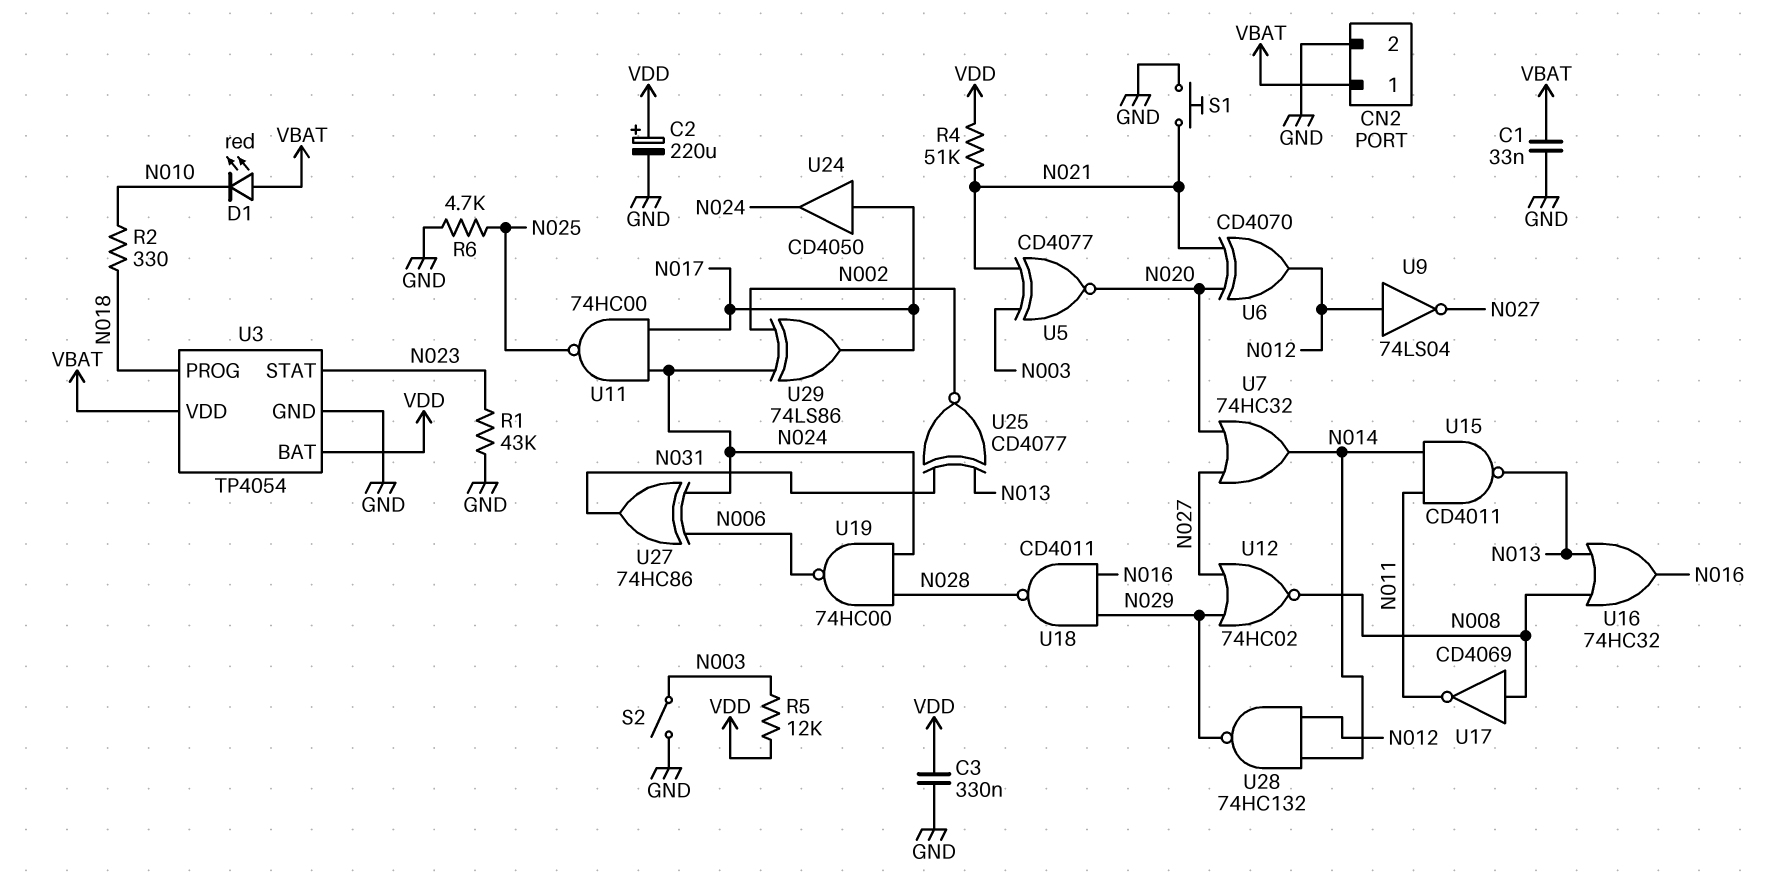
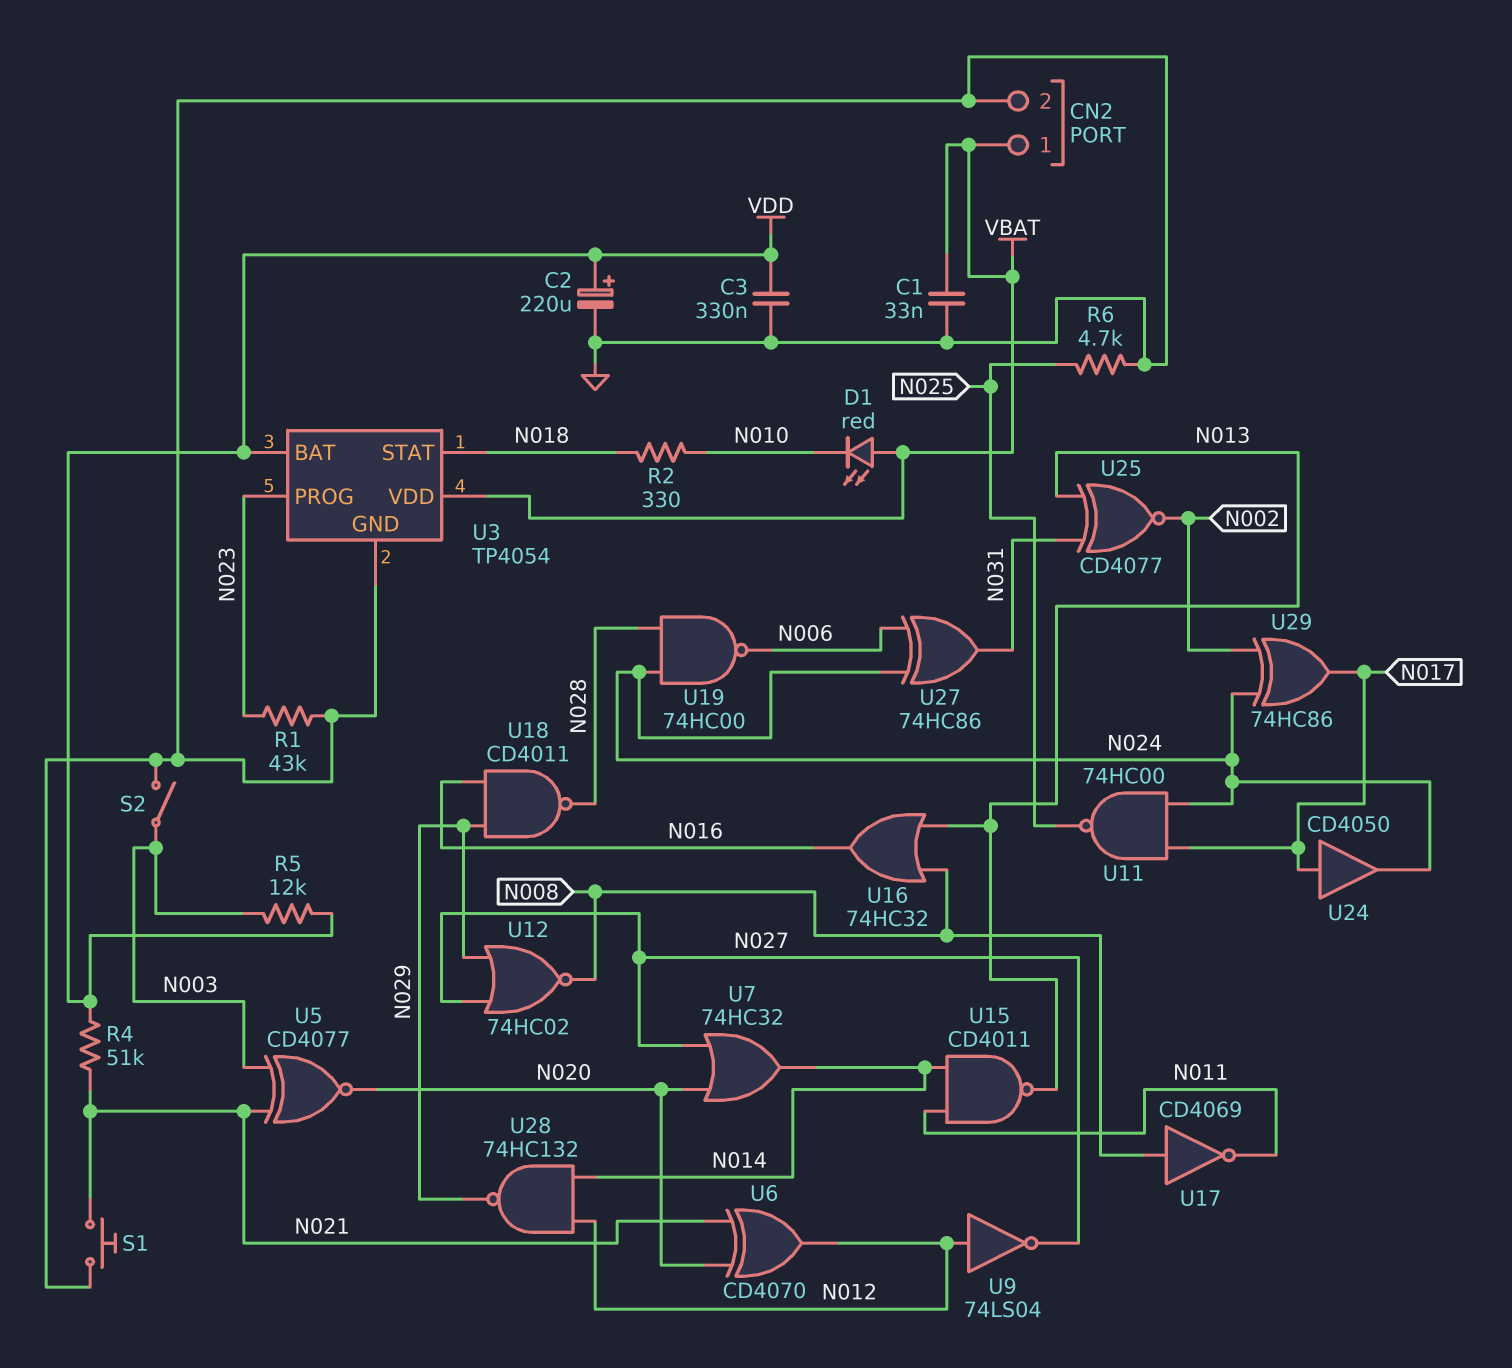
U3 pin PROG: N018 -> N023
U3 pin STAT: N023 -> N018
U29: XOR 74LS86 (in N002, in N024, out N017) -> XOR 74HC86 (in N002, in N024, out N017)

